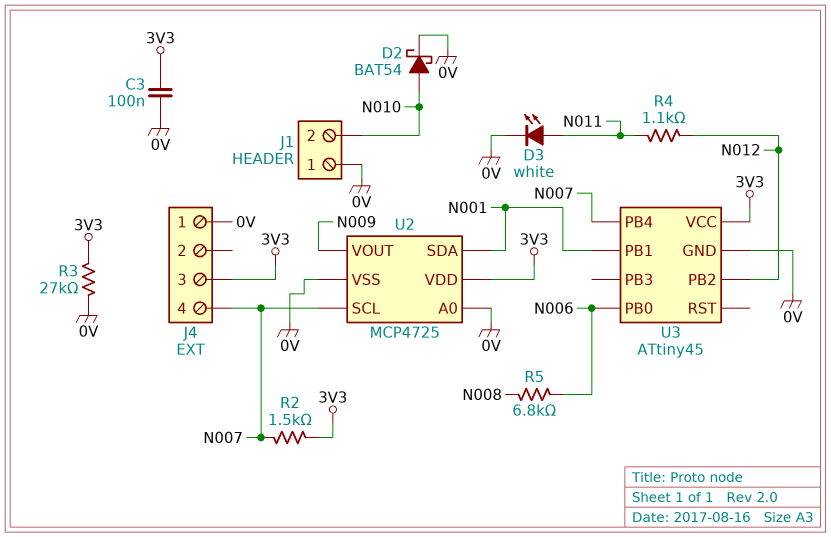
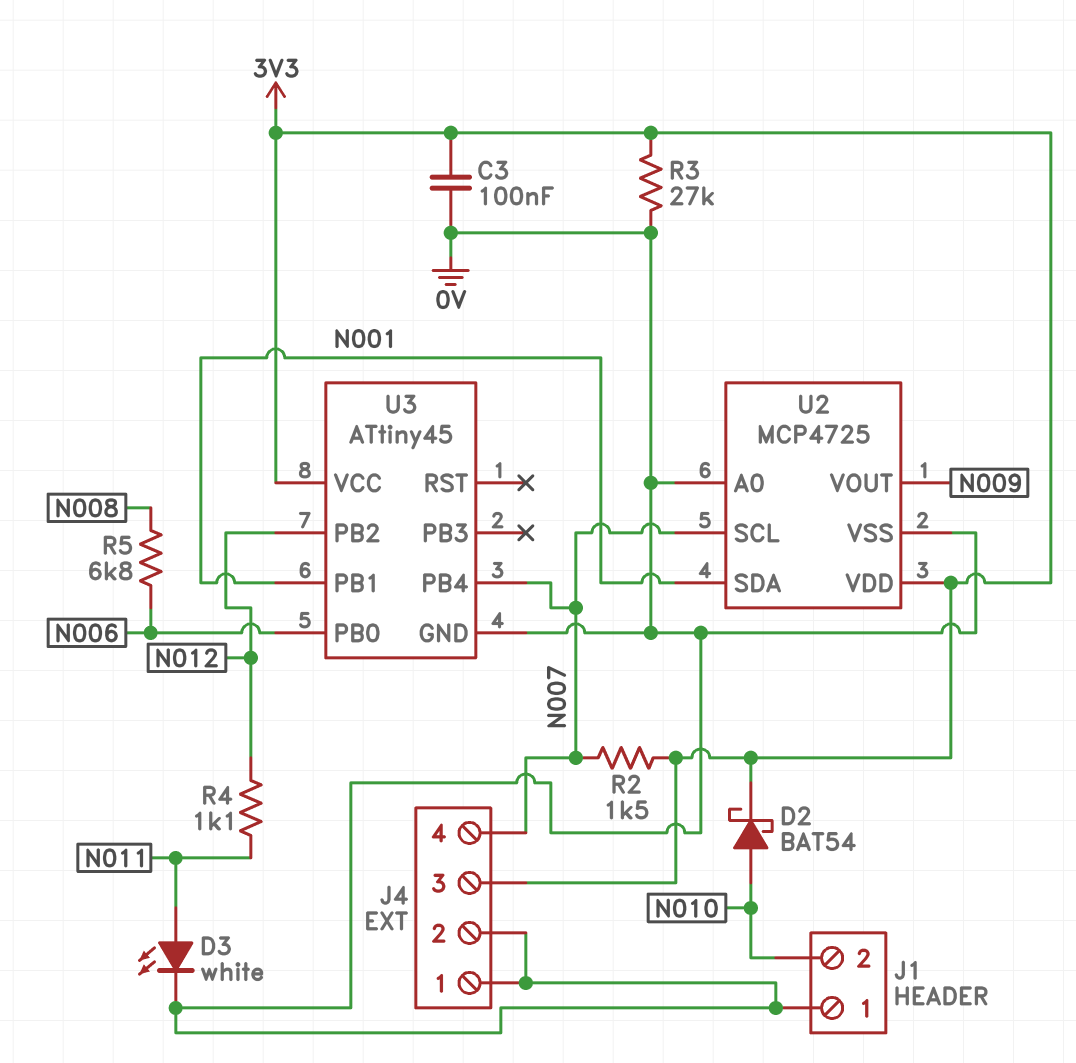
D2: schottky BAT54 (A N010, K 0V) -> schottky BAT54 (A N010, K 3V3)
J4 pin 2: none -> 0V

